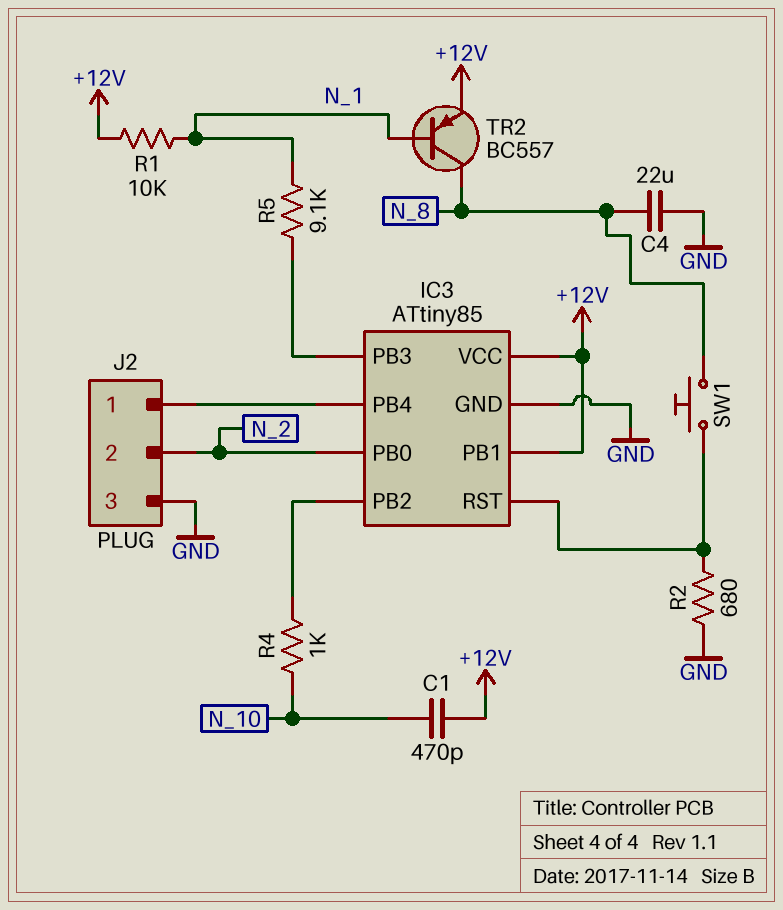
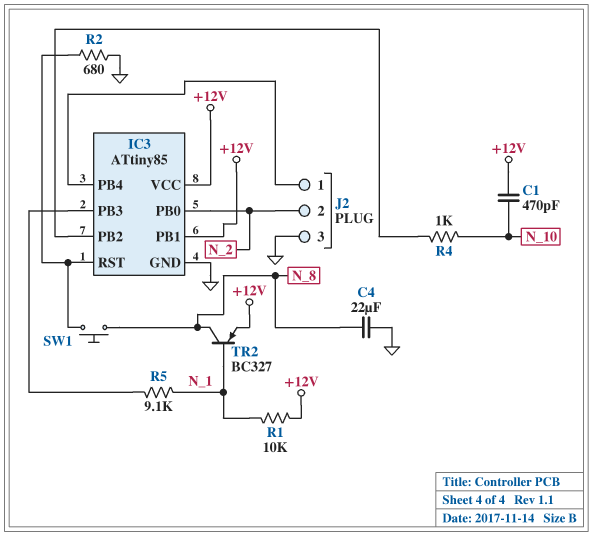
TR2: PNP BC557 (B N_1, C N_8, E +12V) -> PNP BC327 (B N_1, C N_8, E +12V)

